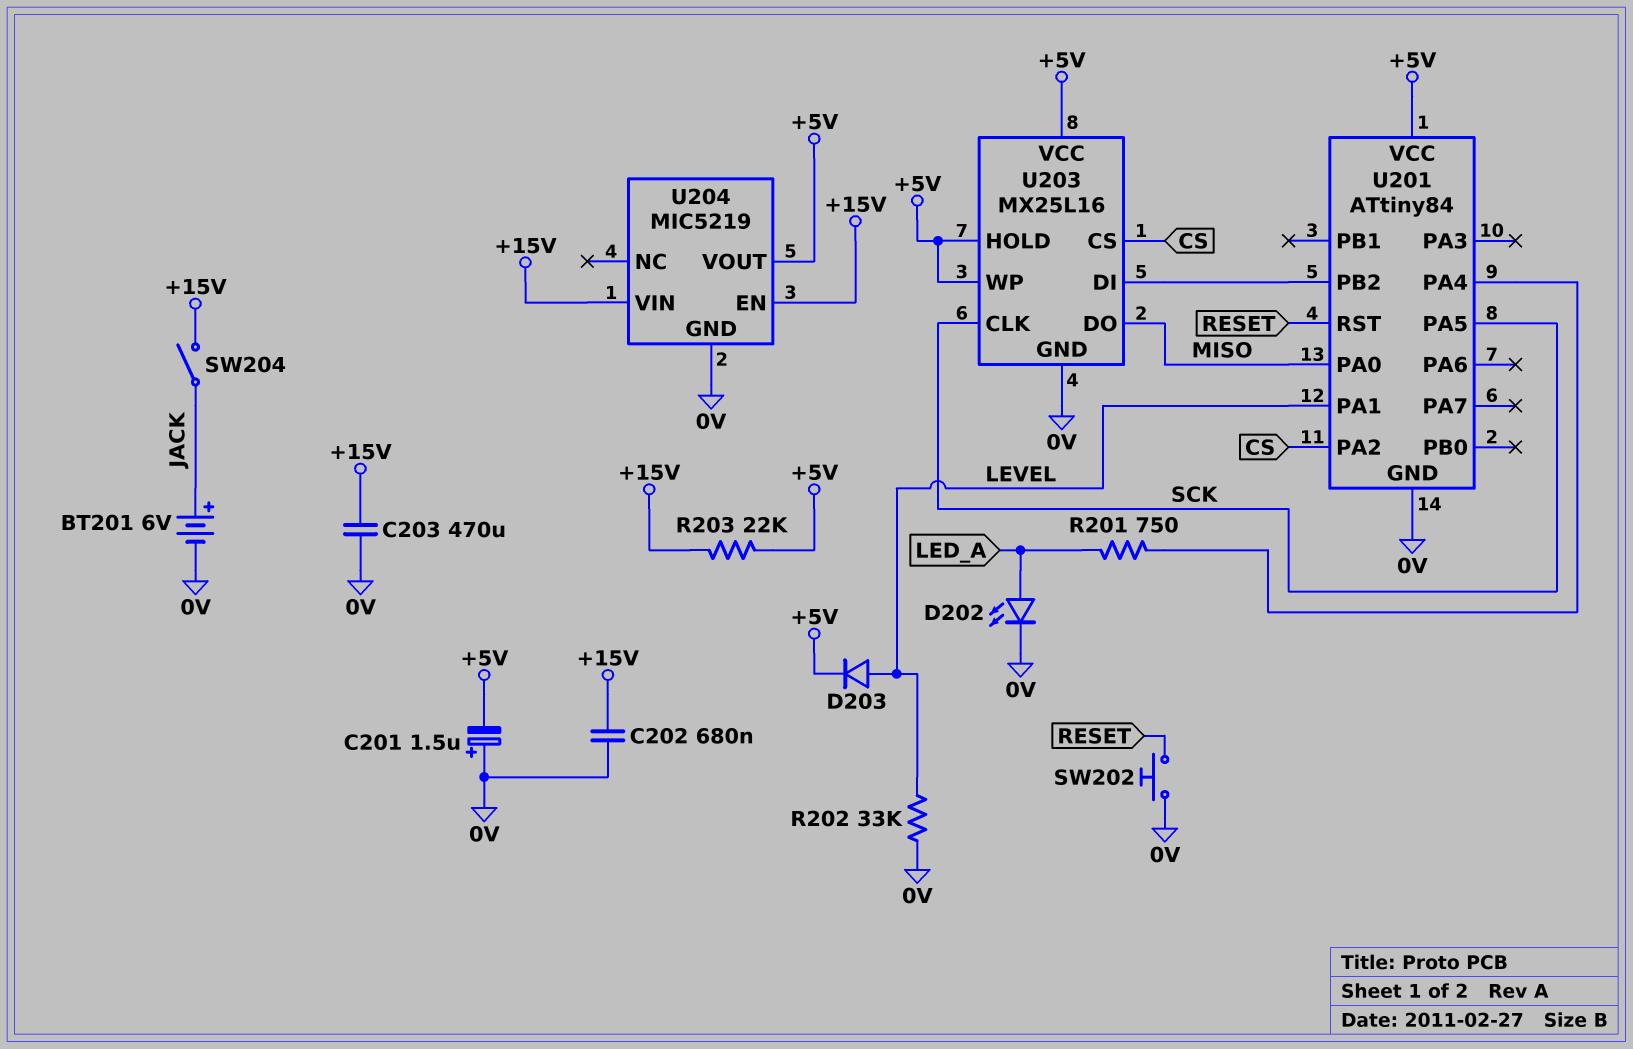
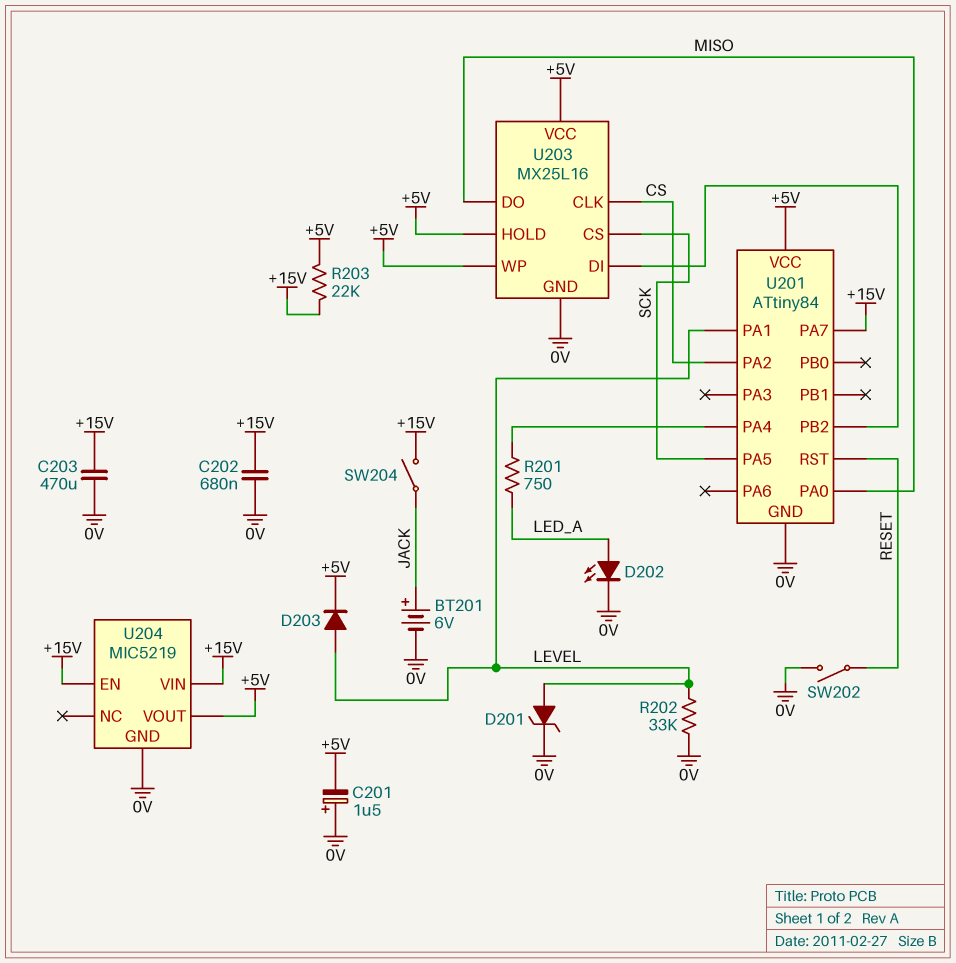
D201: none -> zener (A LEVEL, K 0V)
SW202: button (0V, RESET) -> switch (0V, RESET)
U201 pin PA7: none -> +15V
U203 pin CLK: SCK -> CS
U203 pin CS: CS -> SCK

